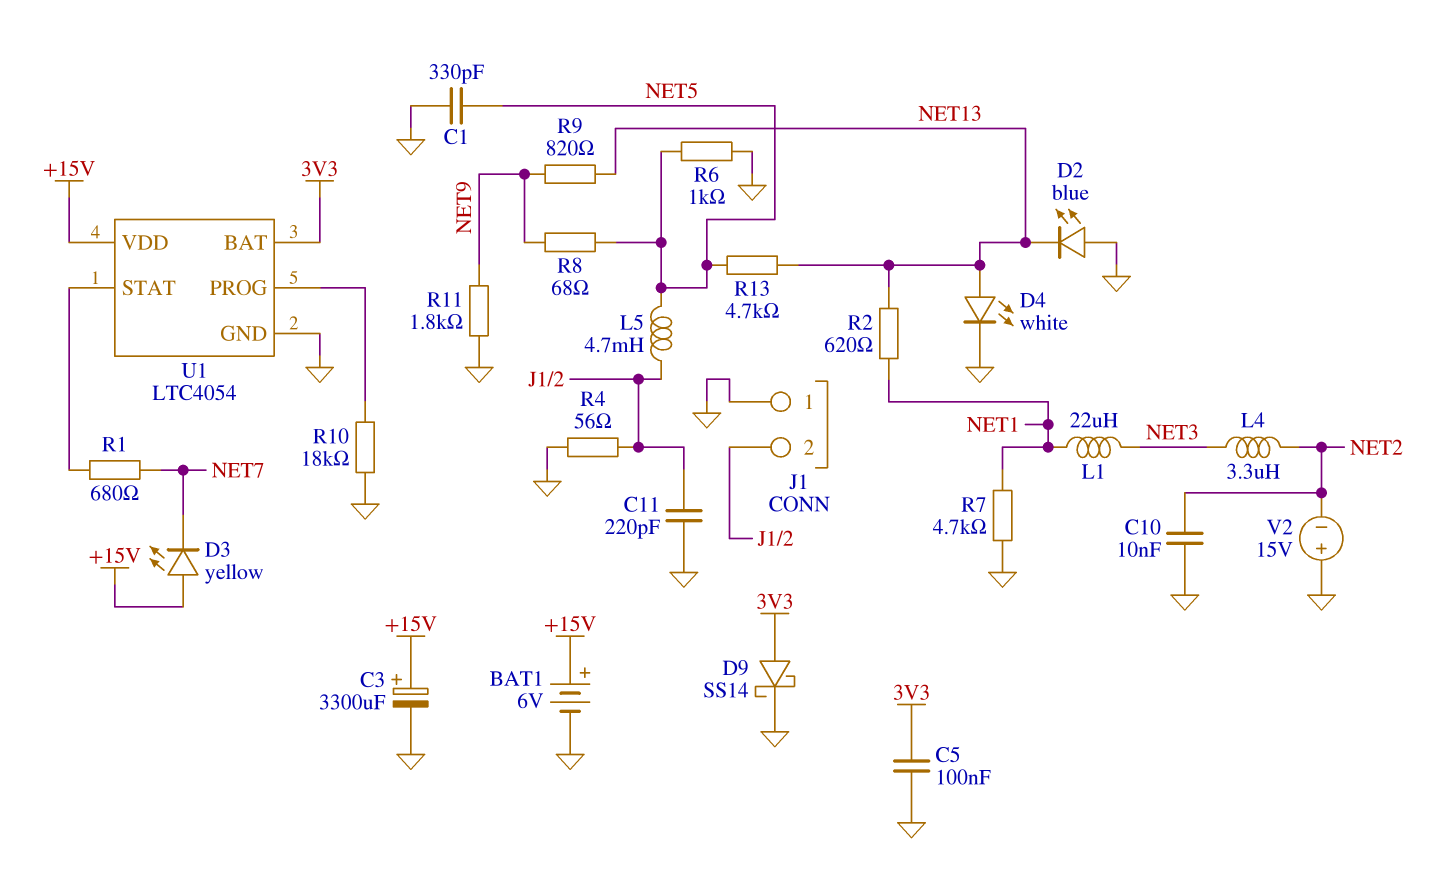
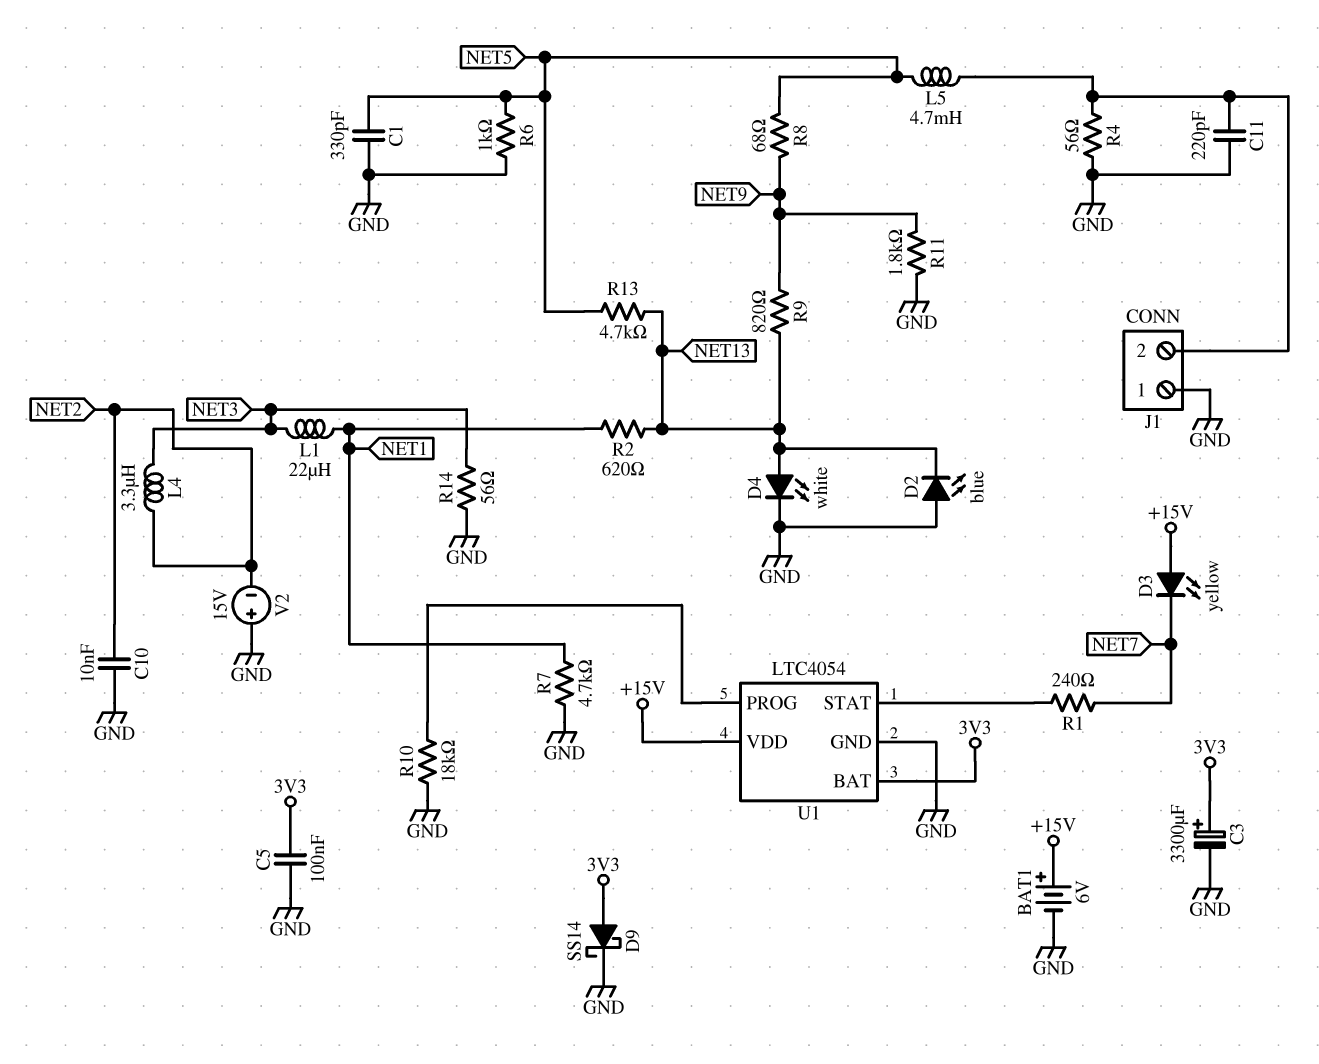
C3: 3300uF (plus +15V, minus GND) -> 3300uF (plus 3V3, minus GND)
R1: 680 (NET7, U1/STAT) -> 240 (NET7, U1/STAT)
R14: none -> 56 (GND, NET3)

